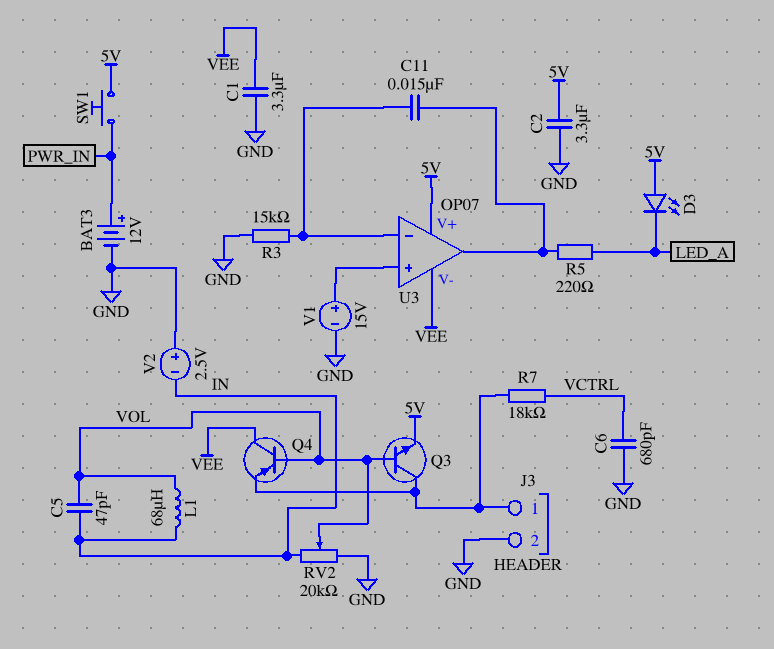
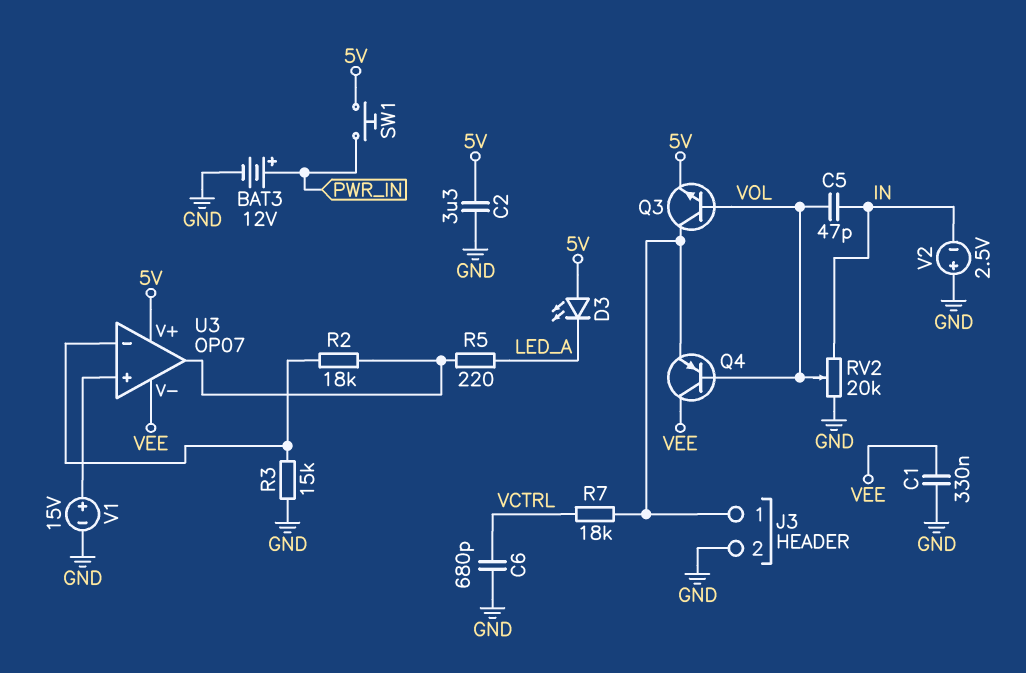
C1: 3.3uF (GND, VEE) -> 330nF (GND, VEE)
C11: 15nF (U3/in-, U3/out) -> none
L1: 68uH (IN, VOL) -> none
R2: none -> 18k (U3/in-, U3/out)

